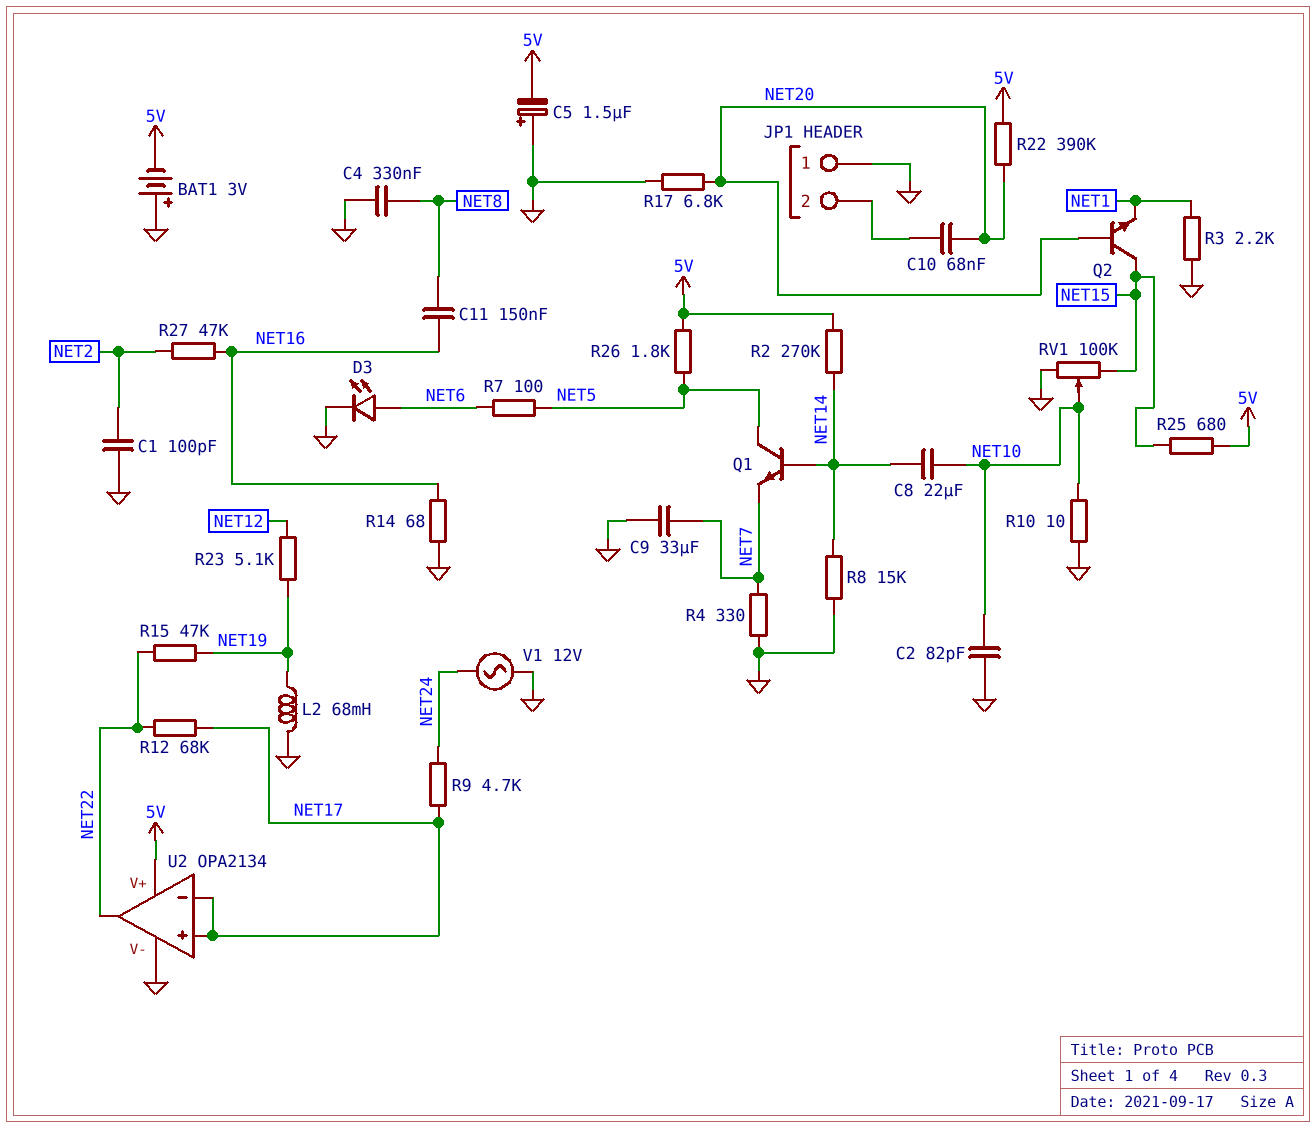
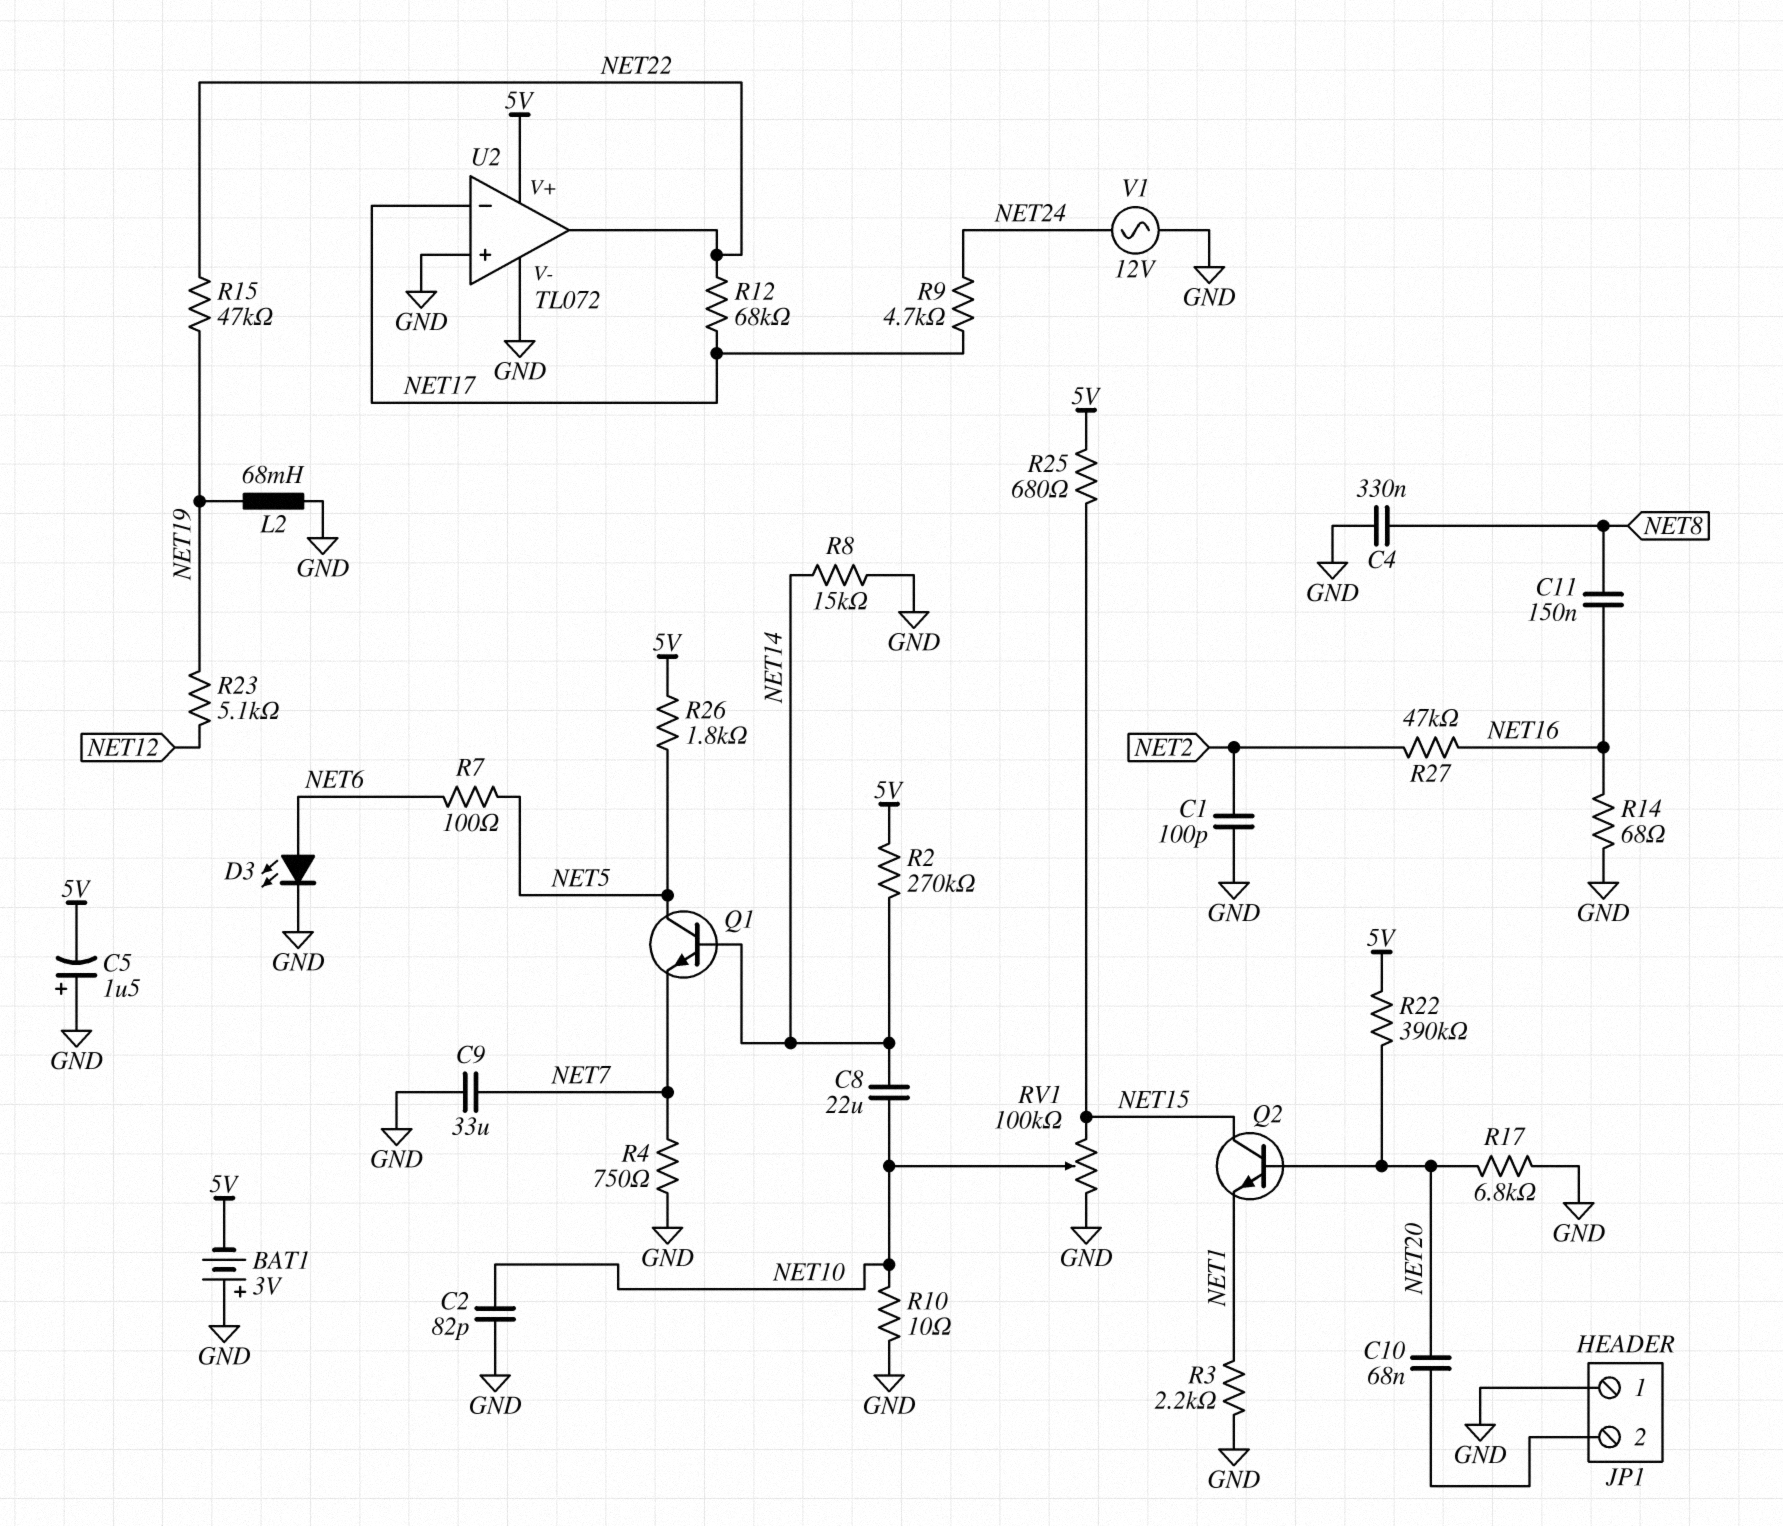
R4: 330 (GND, NET7) -> 750 (GND, NET7)
U2: OPA2134 -> TL072
U2 pin in+: NET17 -> GND

